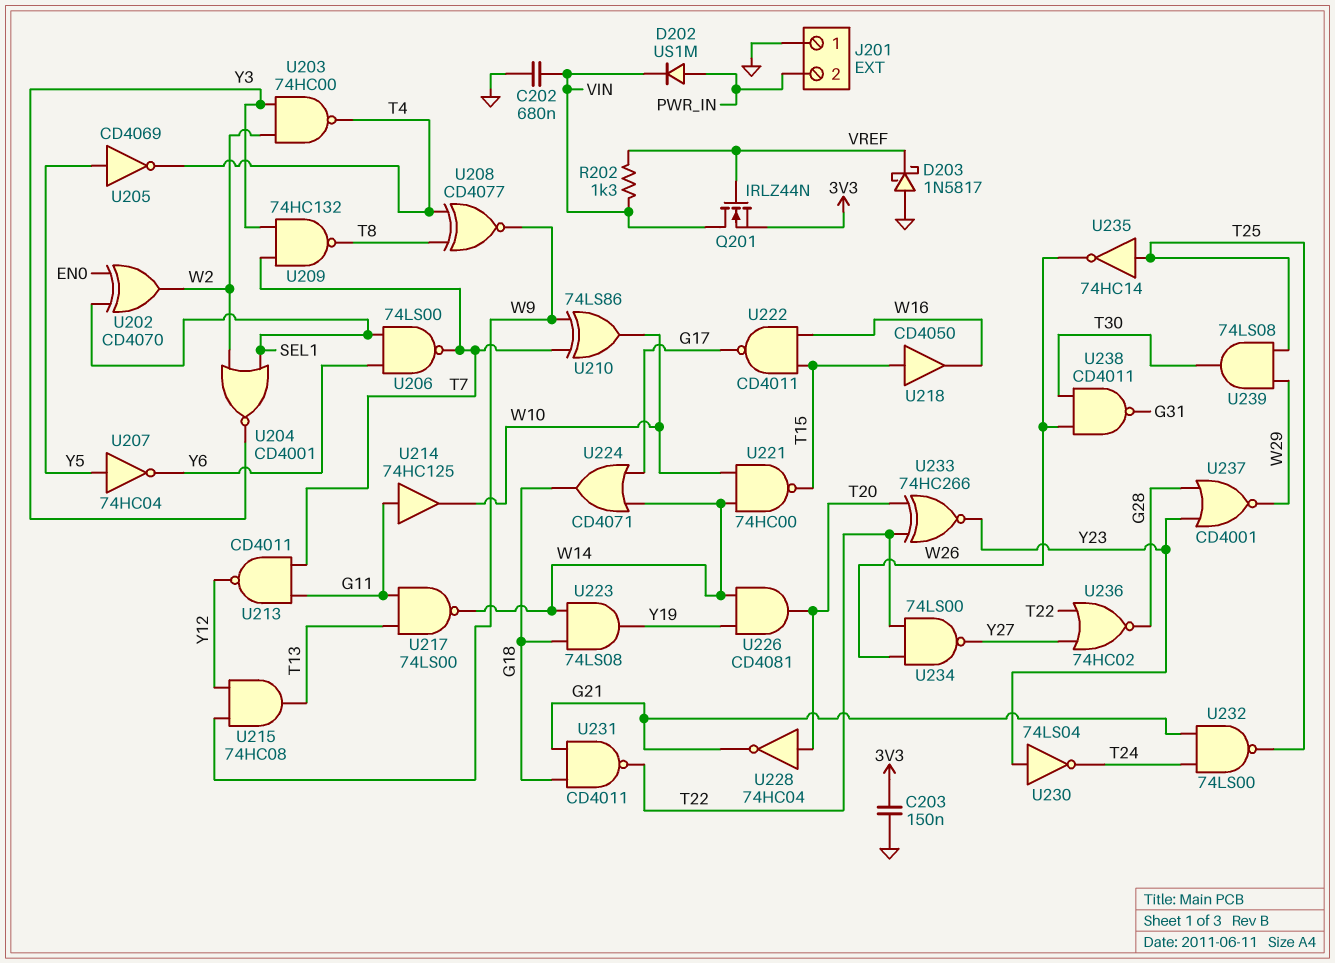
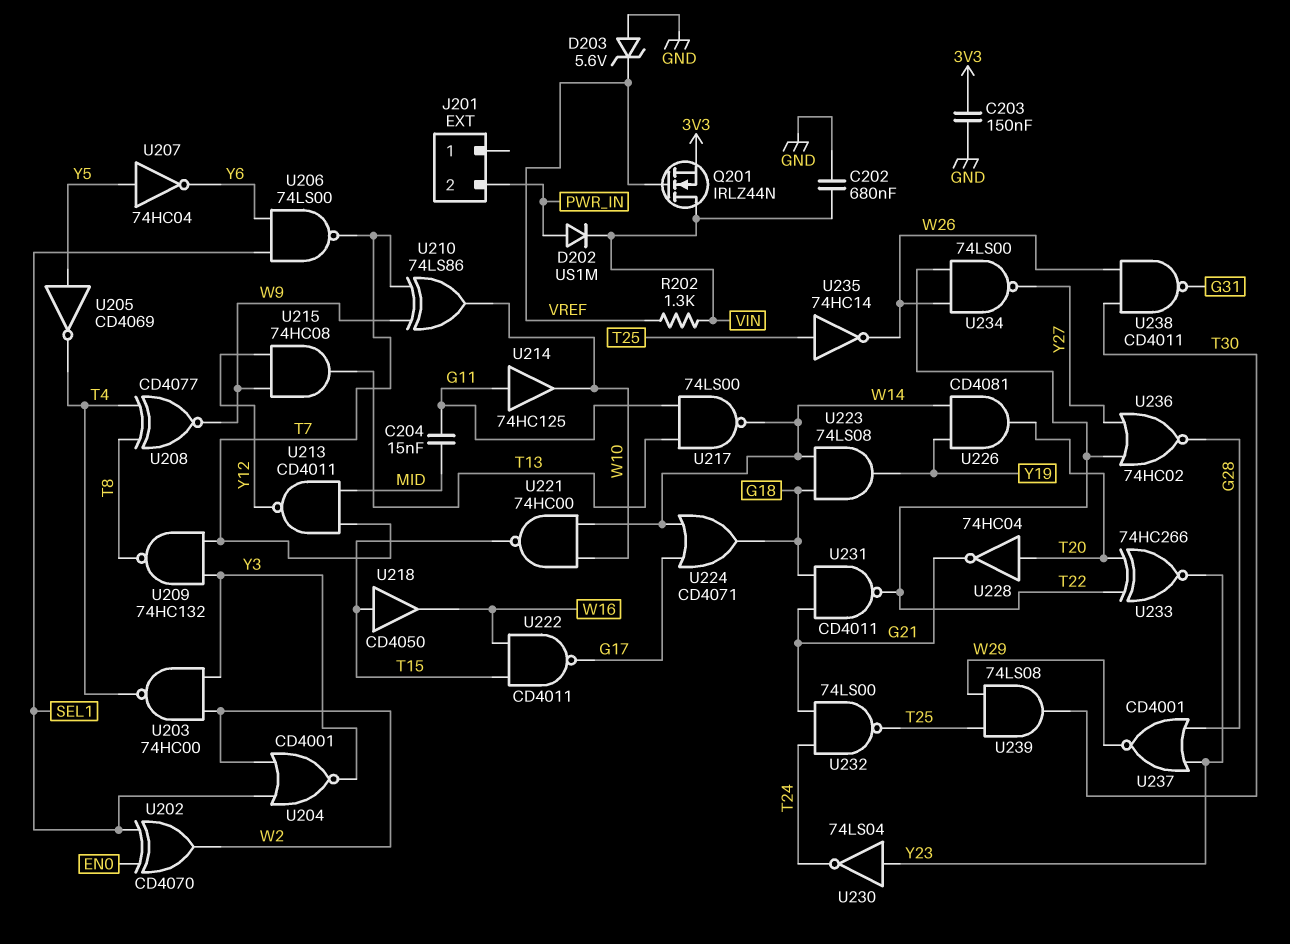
C204: none -> 15nF (G11, MID)
D203: schottky 1N5817 (A GND, K VREF) -> zener 5.6V (A GND, K VREF)
J201 pin 1: GND -> none
U213: NAND CD4011 (in G11, in T7, out Y12) -> NAND CD4011 (in MID, in T7, out Y12)

